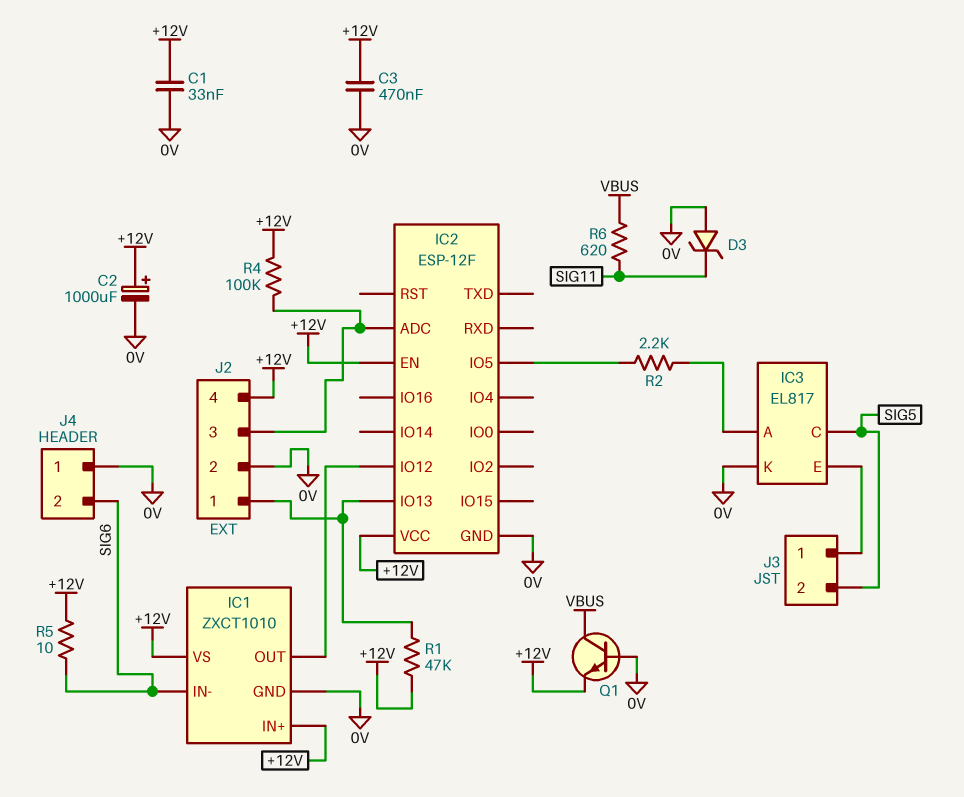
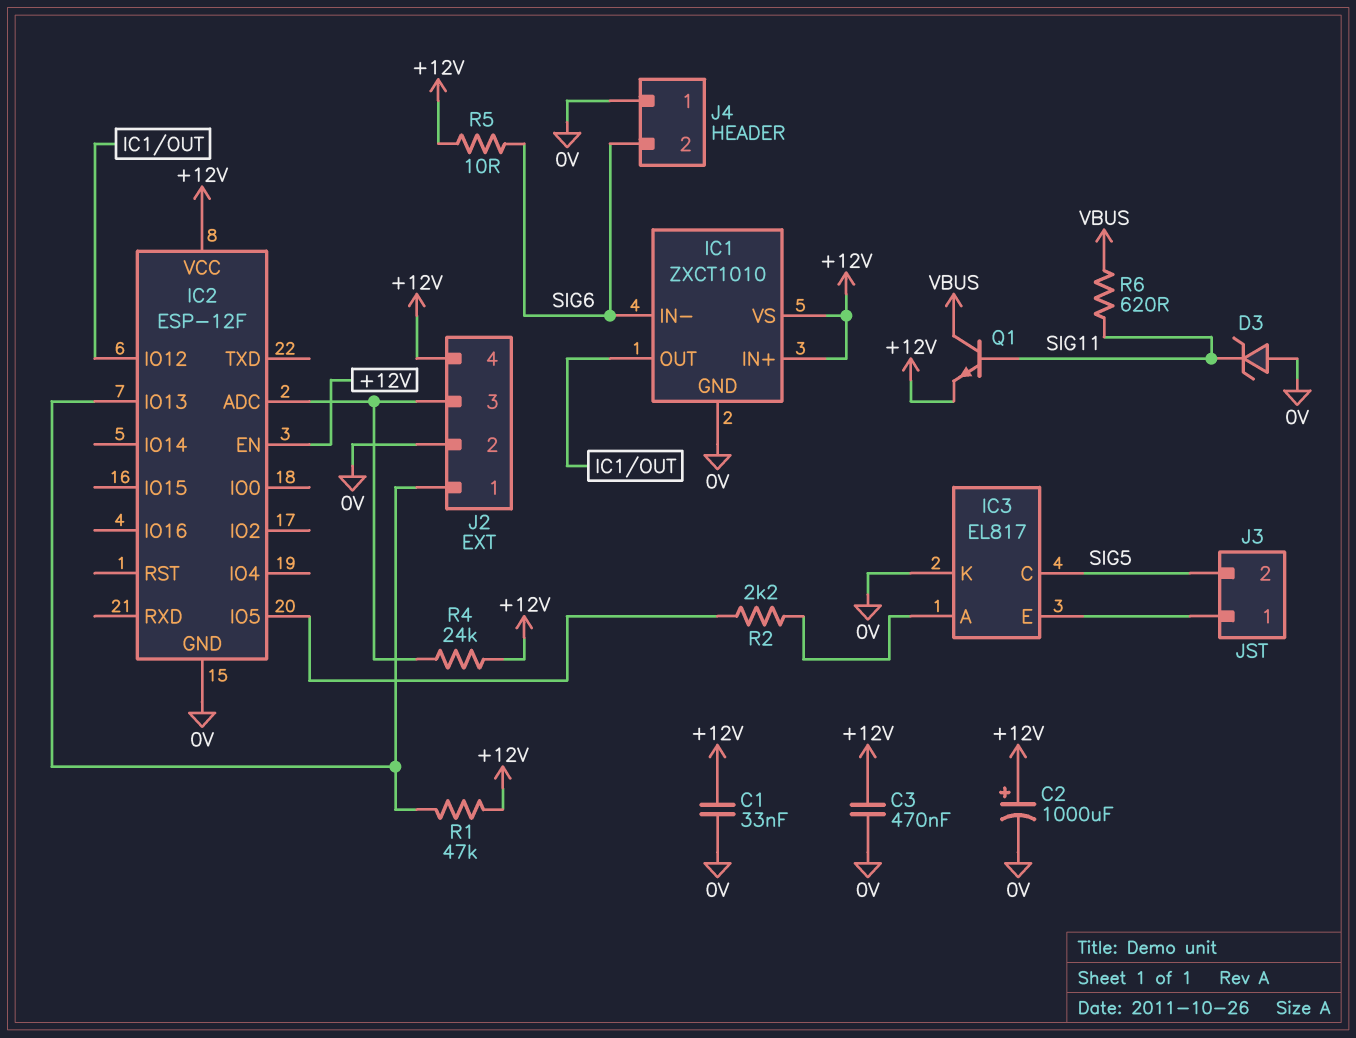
Q1: NPN (B 0V, C VBUS, E +12V) -> NPN (B SIG11, C VBUS, E +12V)
R4: 100k (+12V, IC2/ADC) -> 24k (+12V, IC2/ADC)

